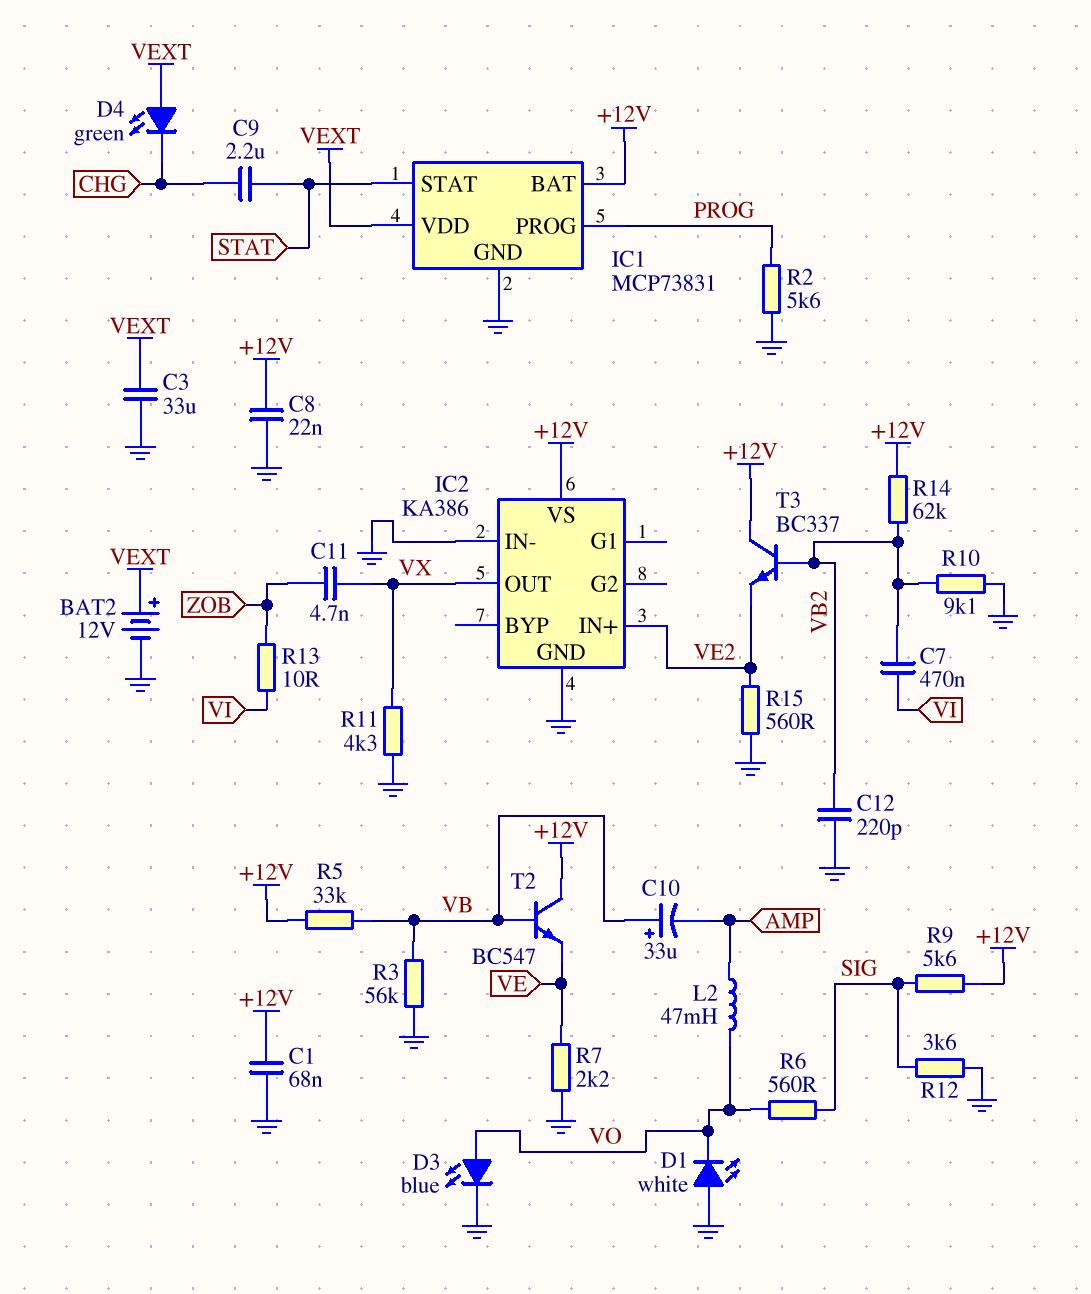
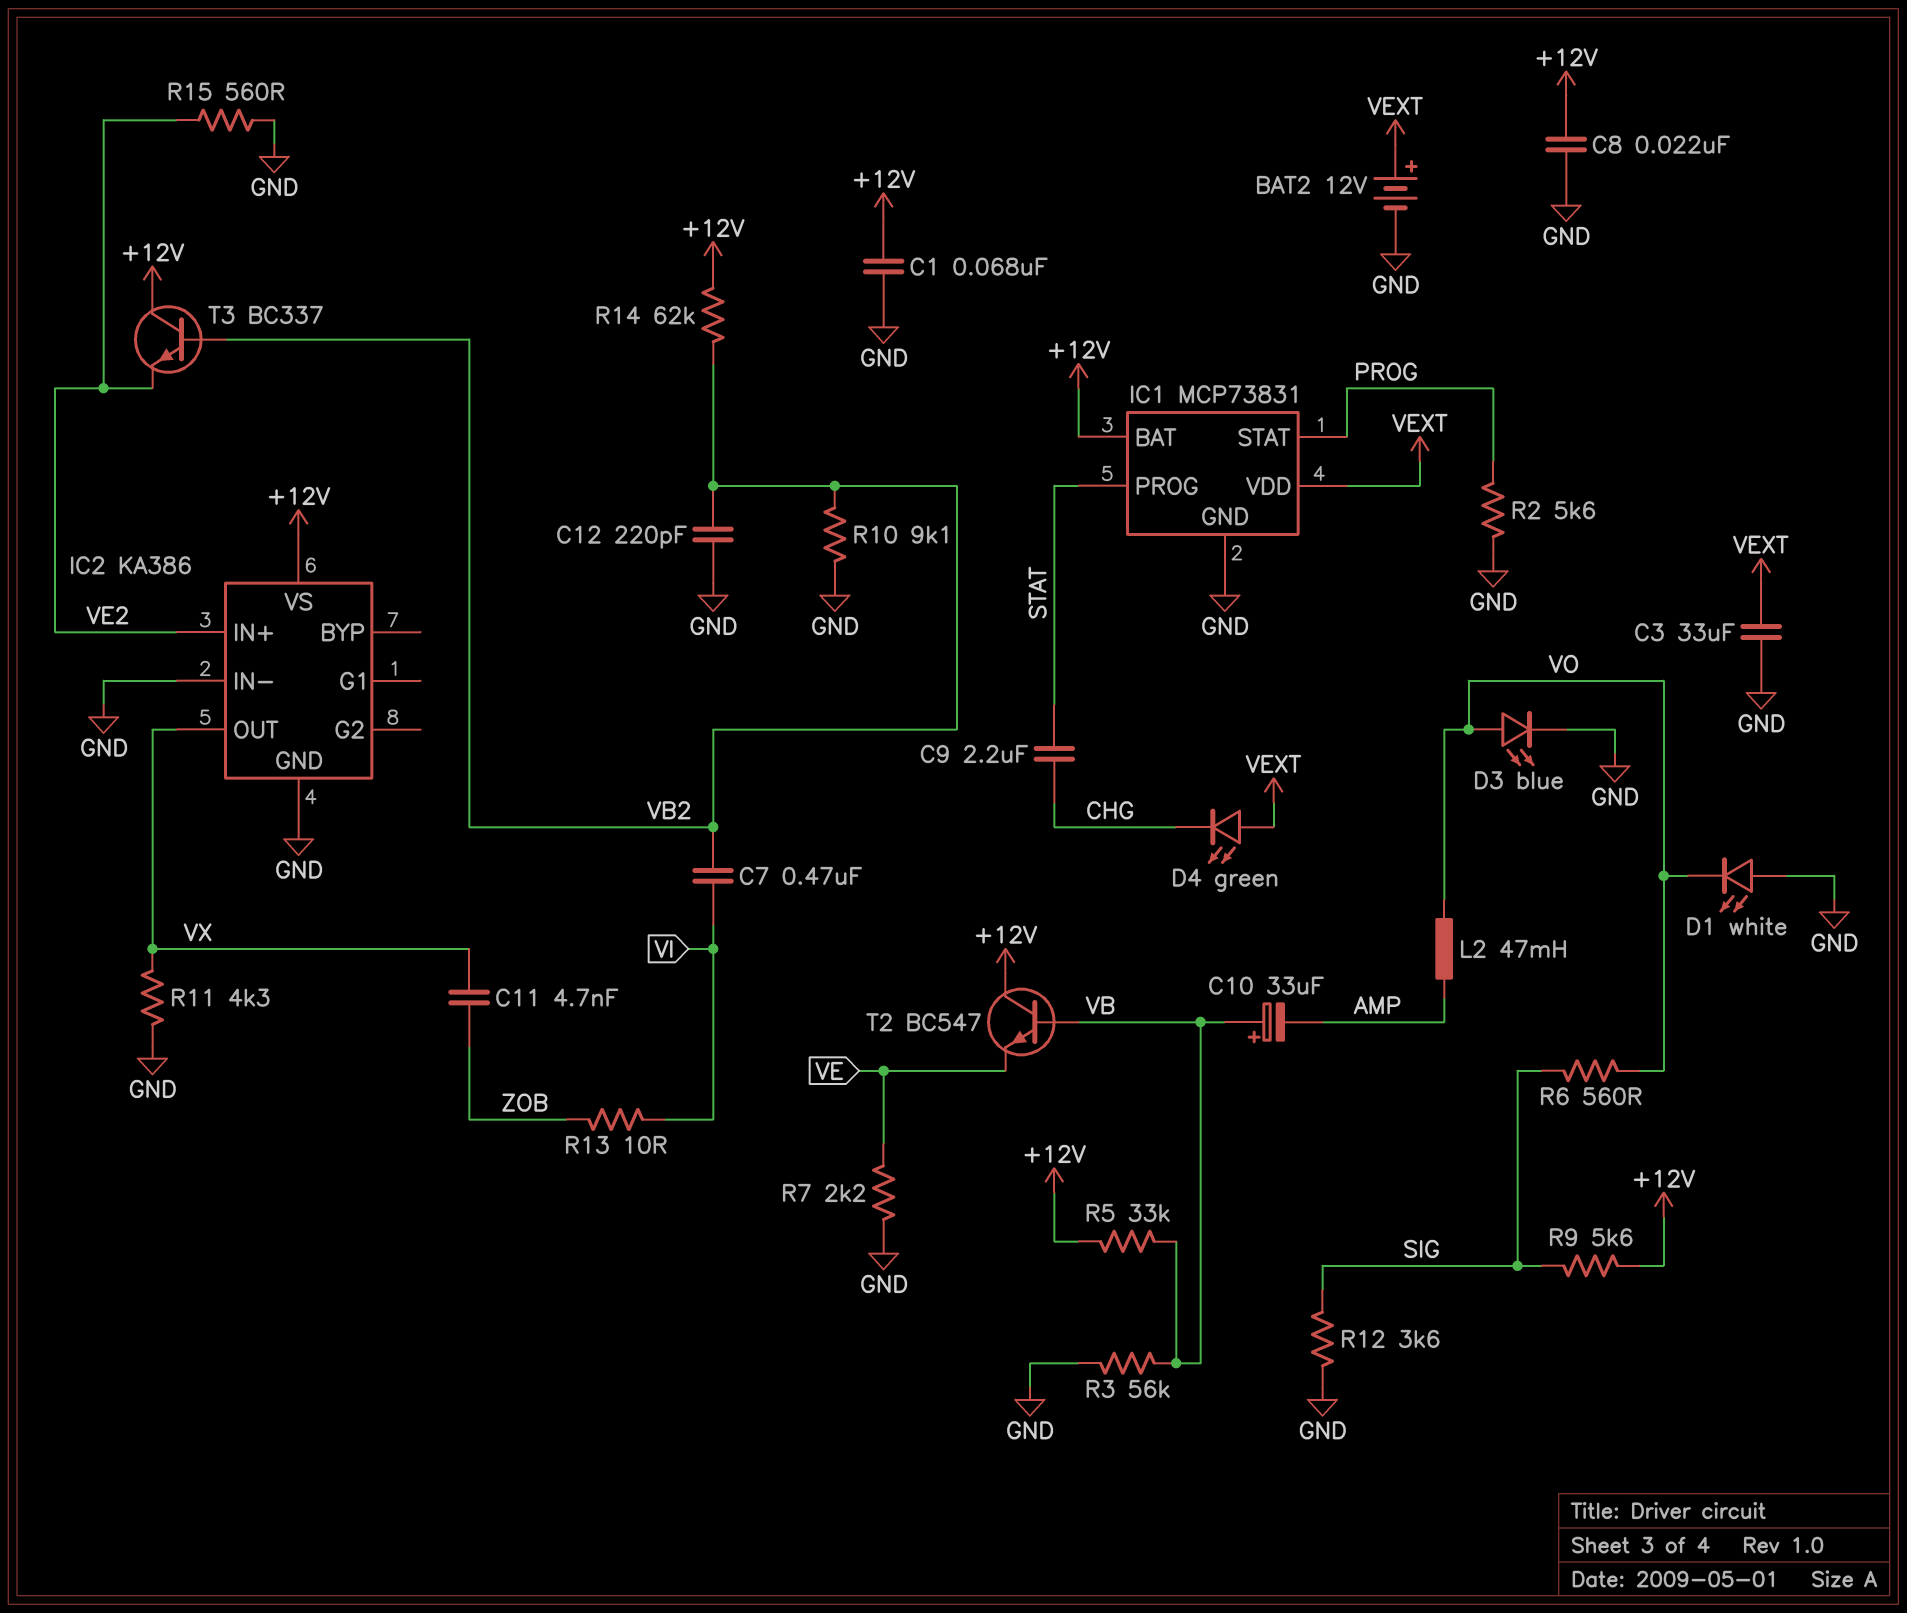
IC1 pin PROG: PROG -> STAT
IC1 pin STAT: STAT -> PROG

